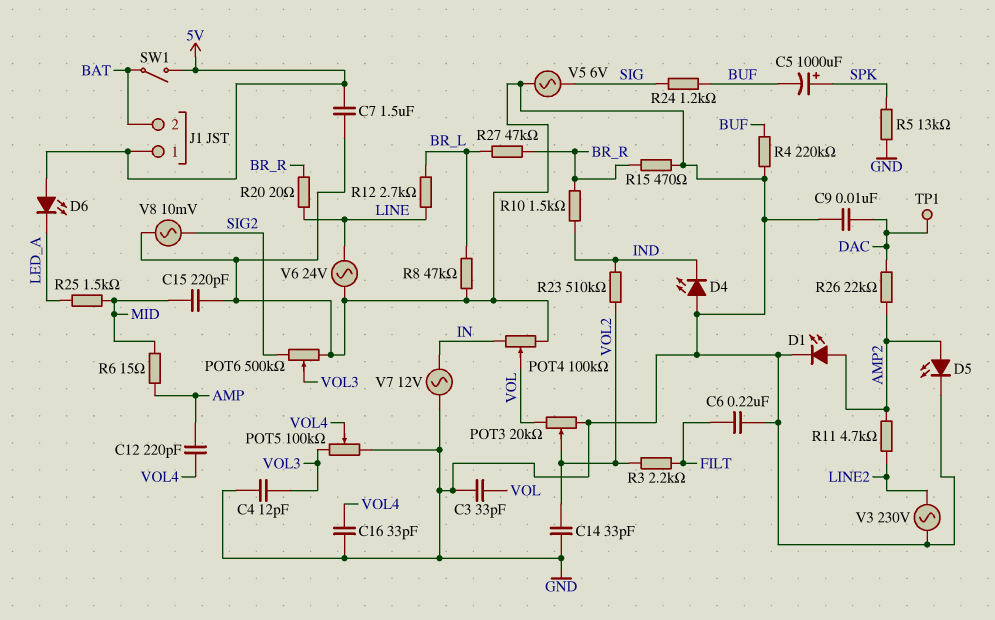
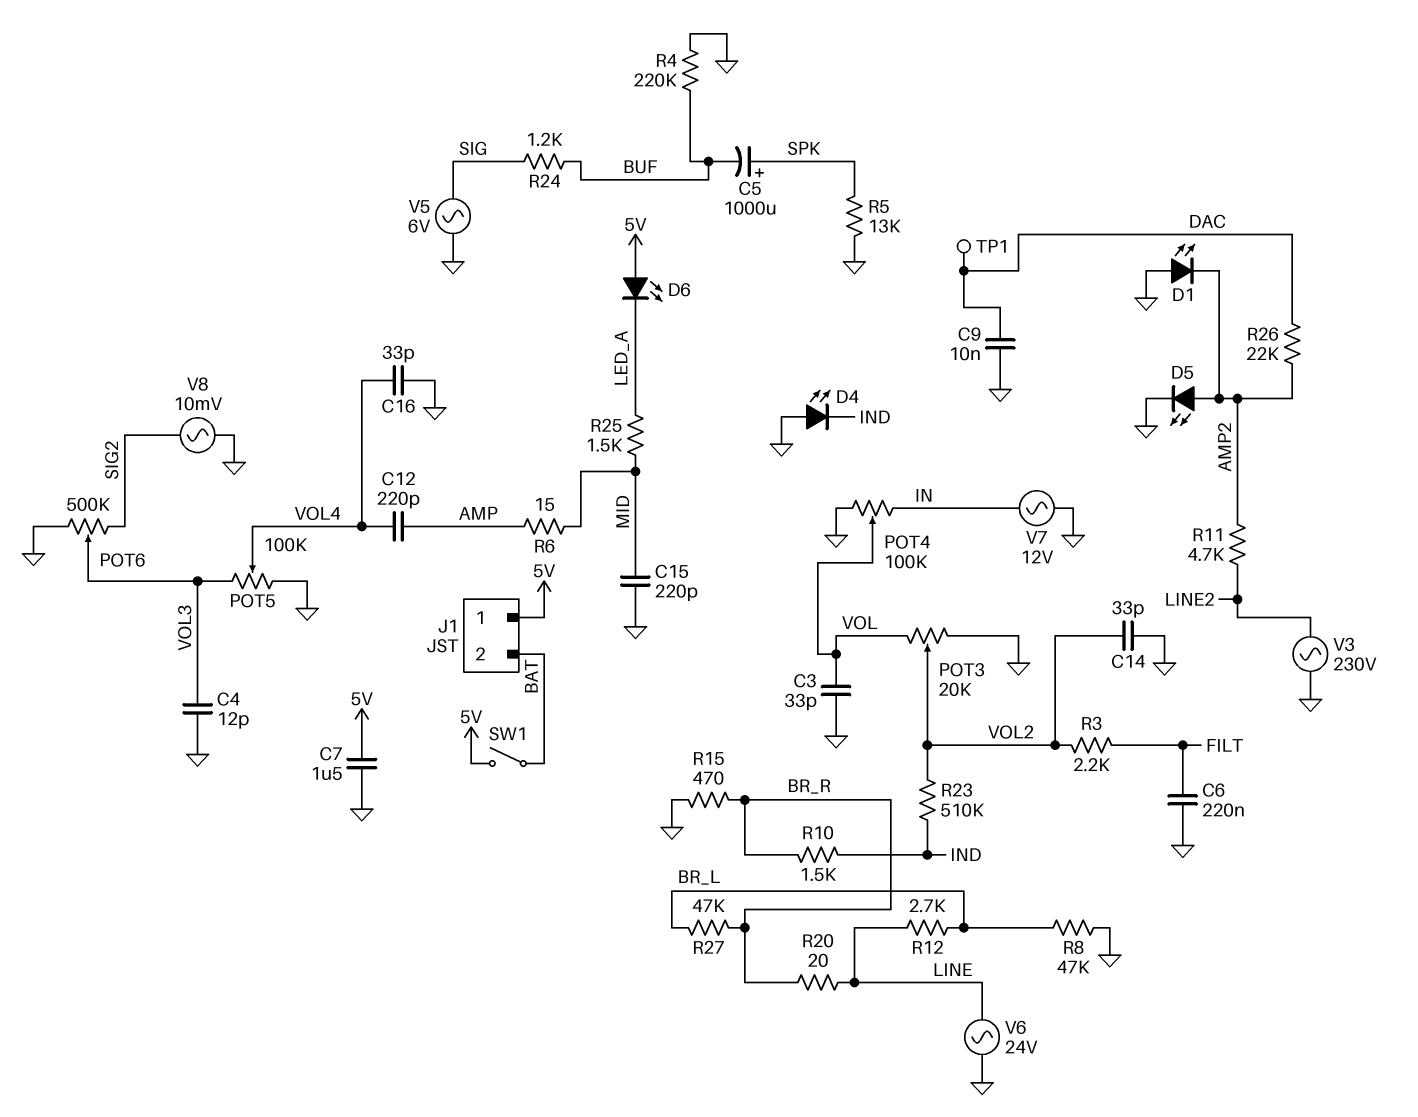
D1: LED (A AMP2, K GND) -> LED (A GND, K AMP2)

